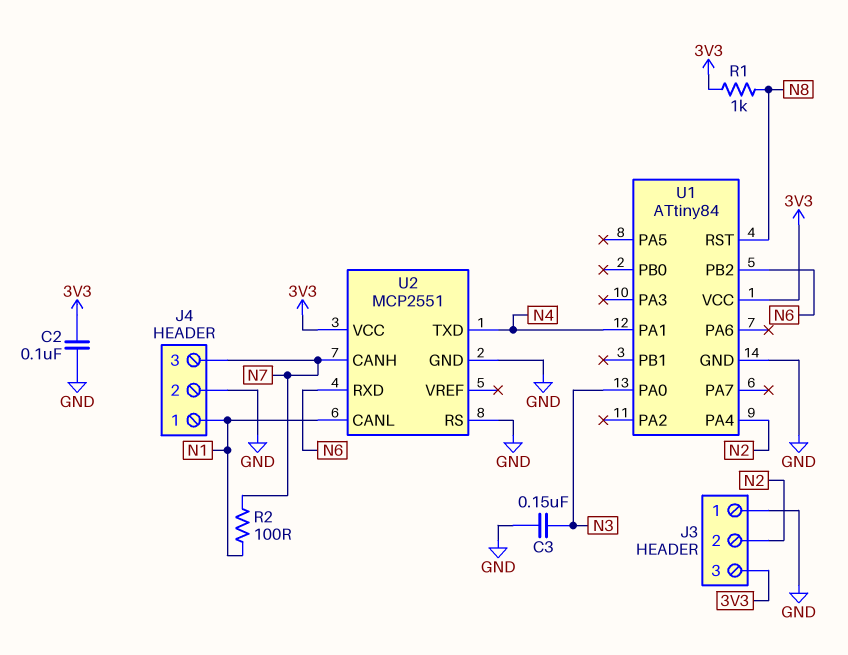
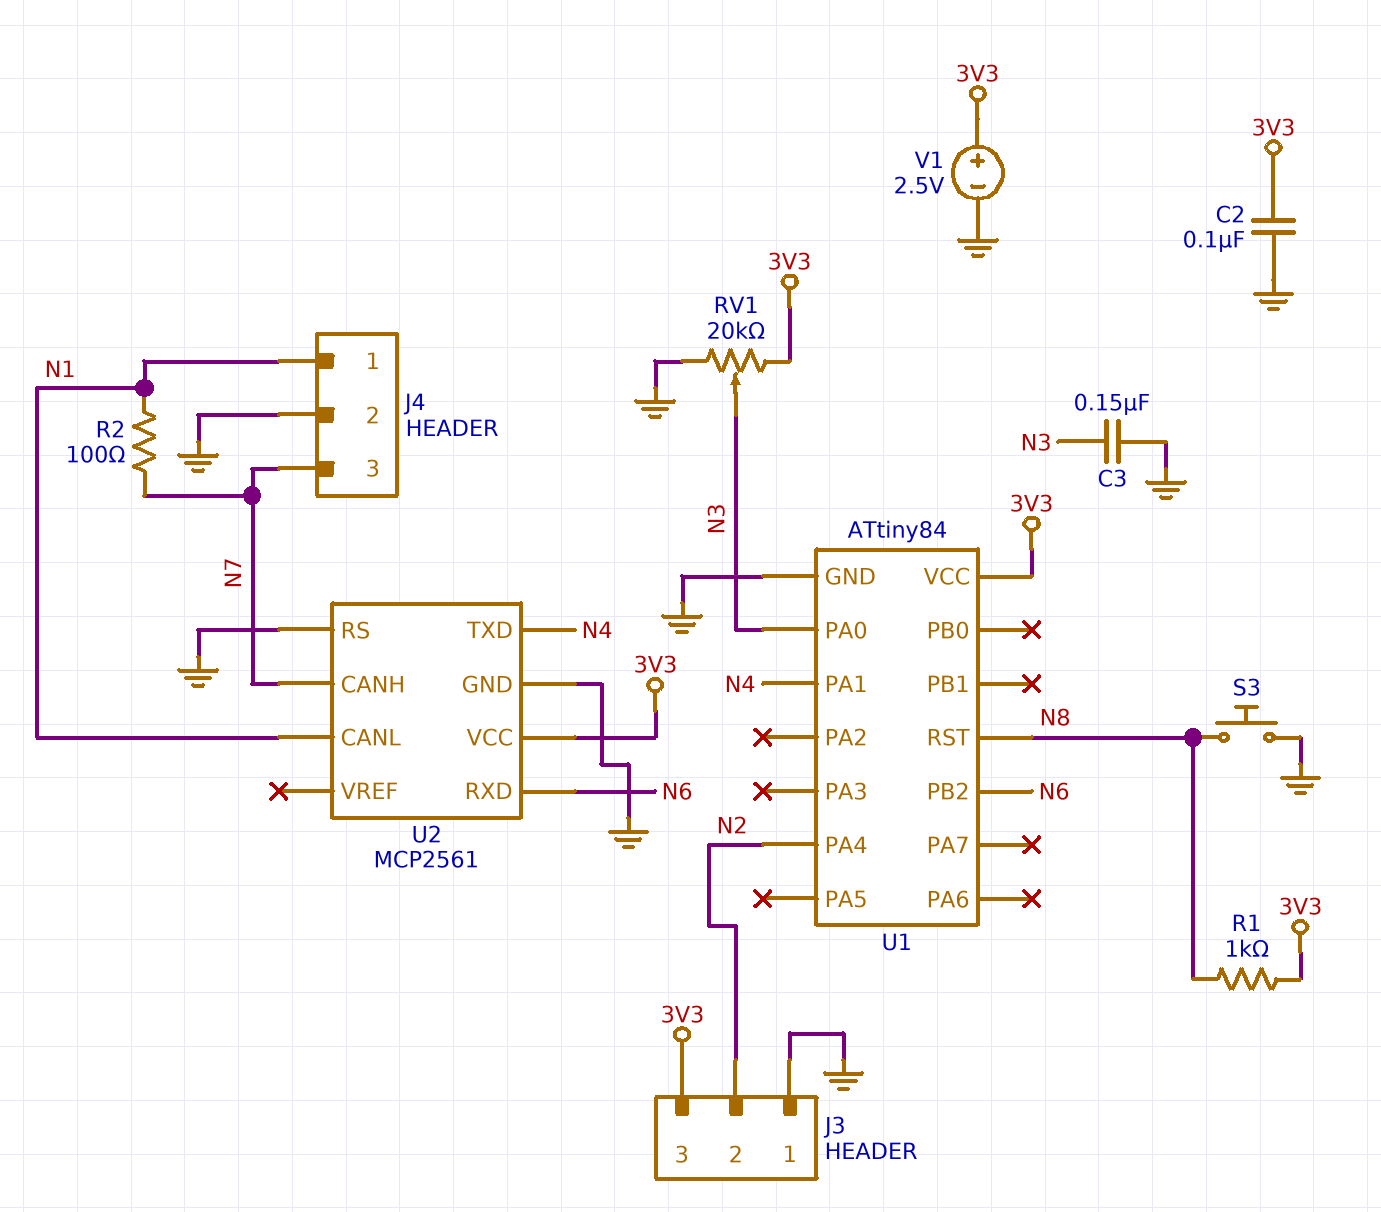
RV1: none -> 20k (3V3, GND, wiper N3)
S3: none -> button (GND, N8)
U2: MCP2551 -> MCP2561
V1: none -> 2.5V (plus 3V3, minus GND)

